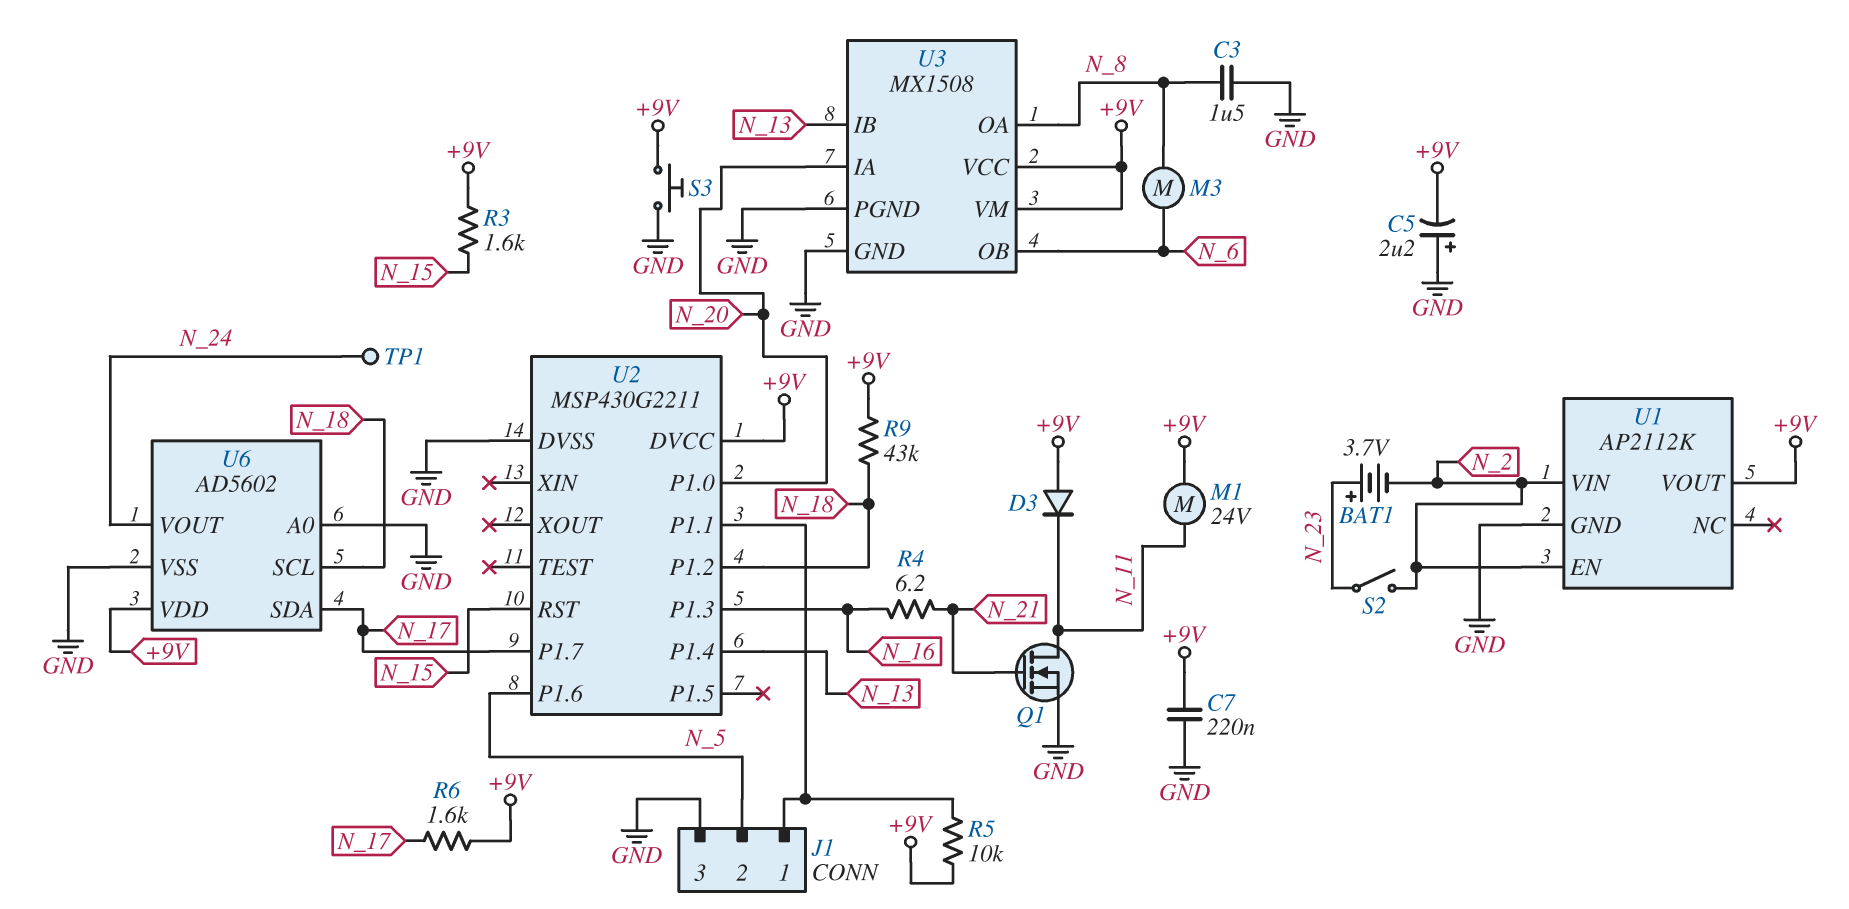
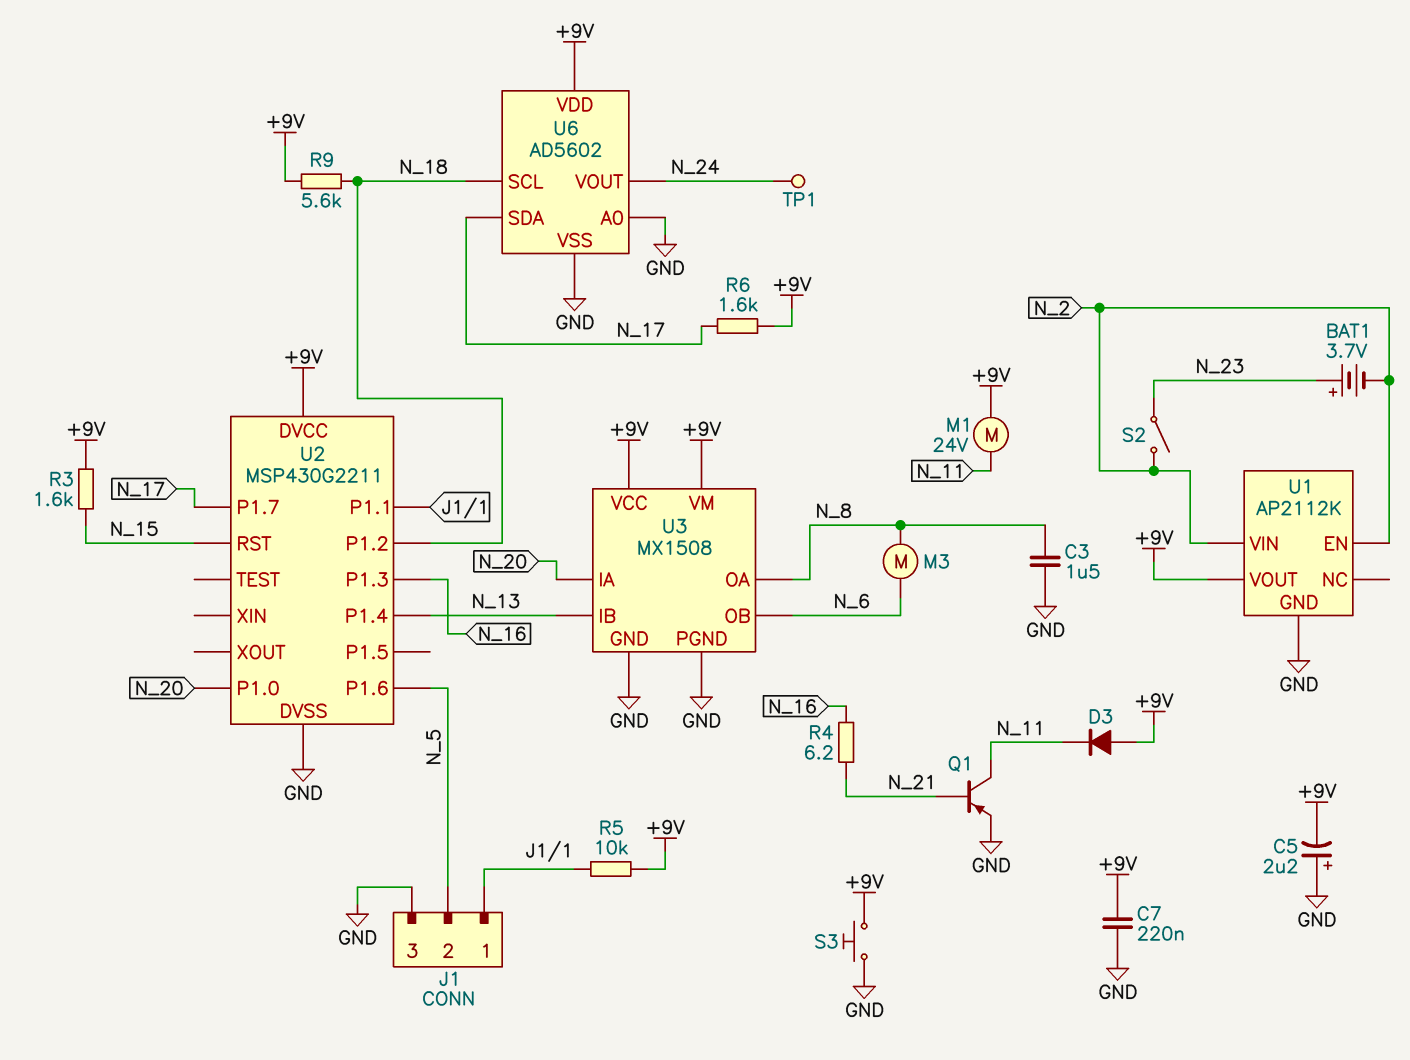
Q1: NMOS (G N_21, D N_11, S GND) -> PNP (B N_21, C N_11, E GND)
R9: 43k (+9V, N_18) -> 5.6k (+9V, N_18)

